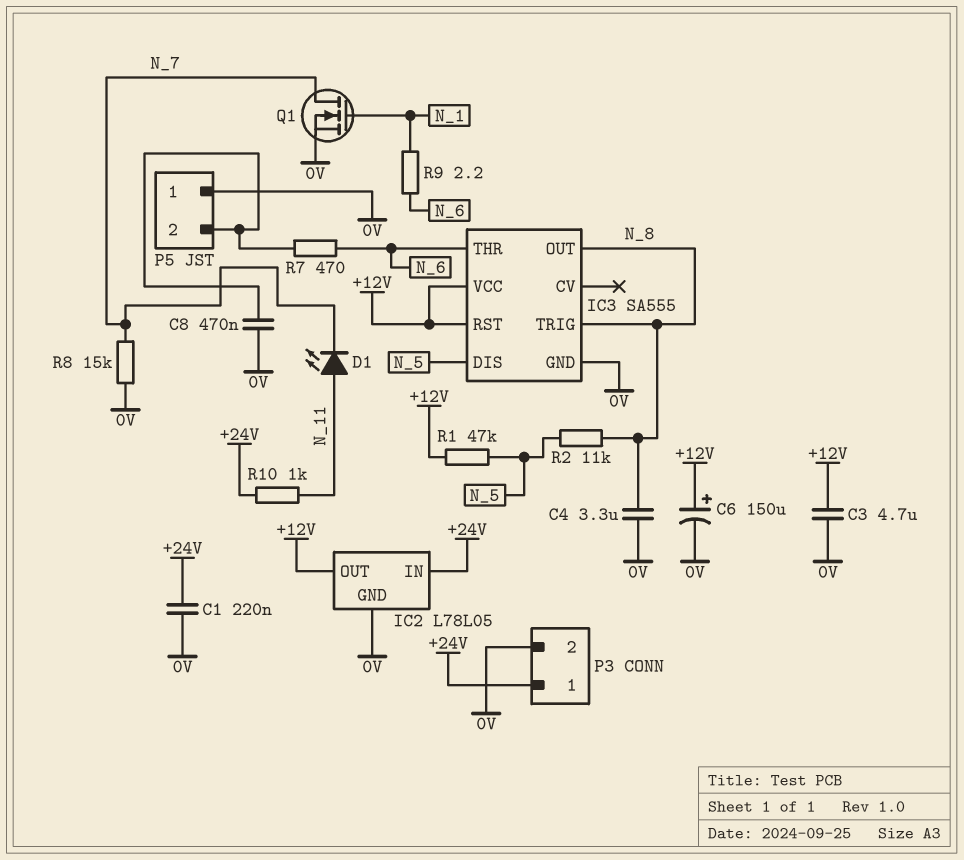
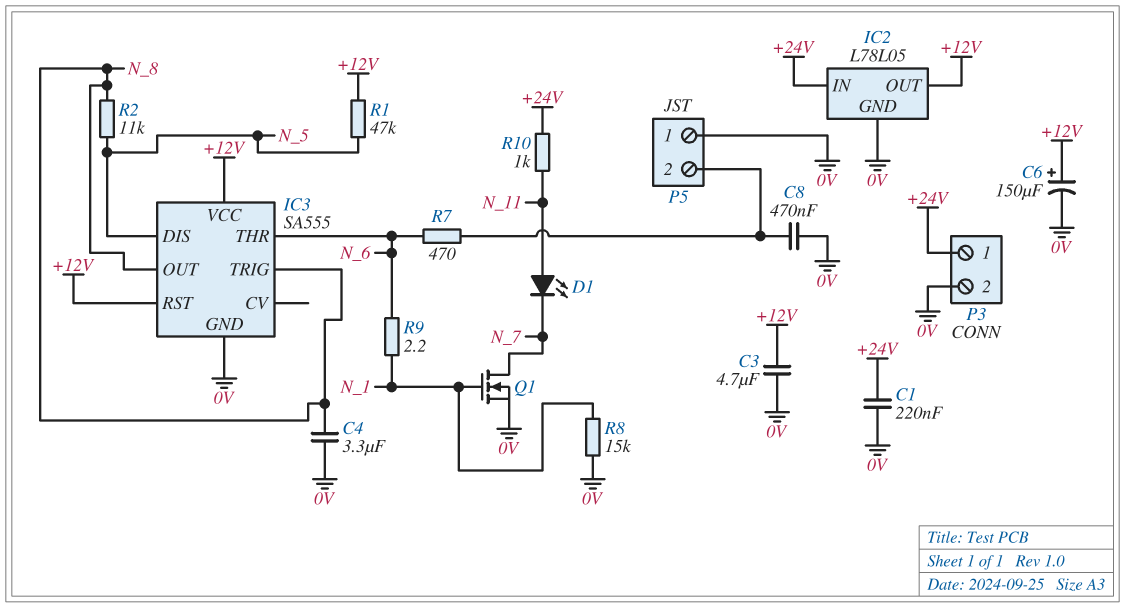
R8: 15k (0V, N_7) -> 15k (0V, N_1)

